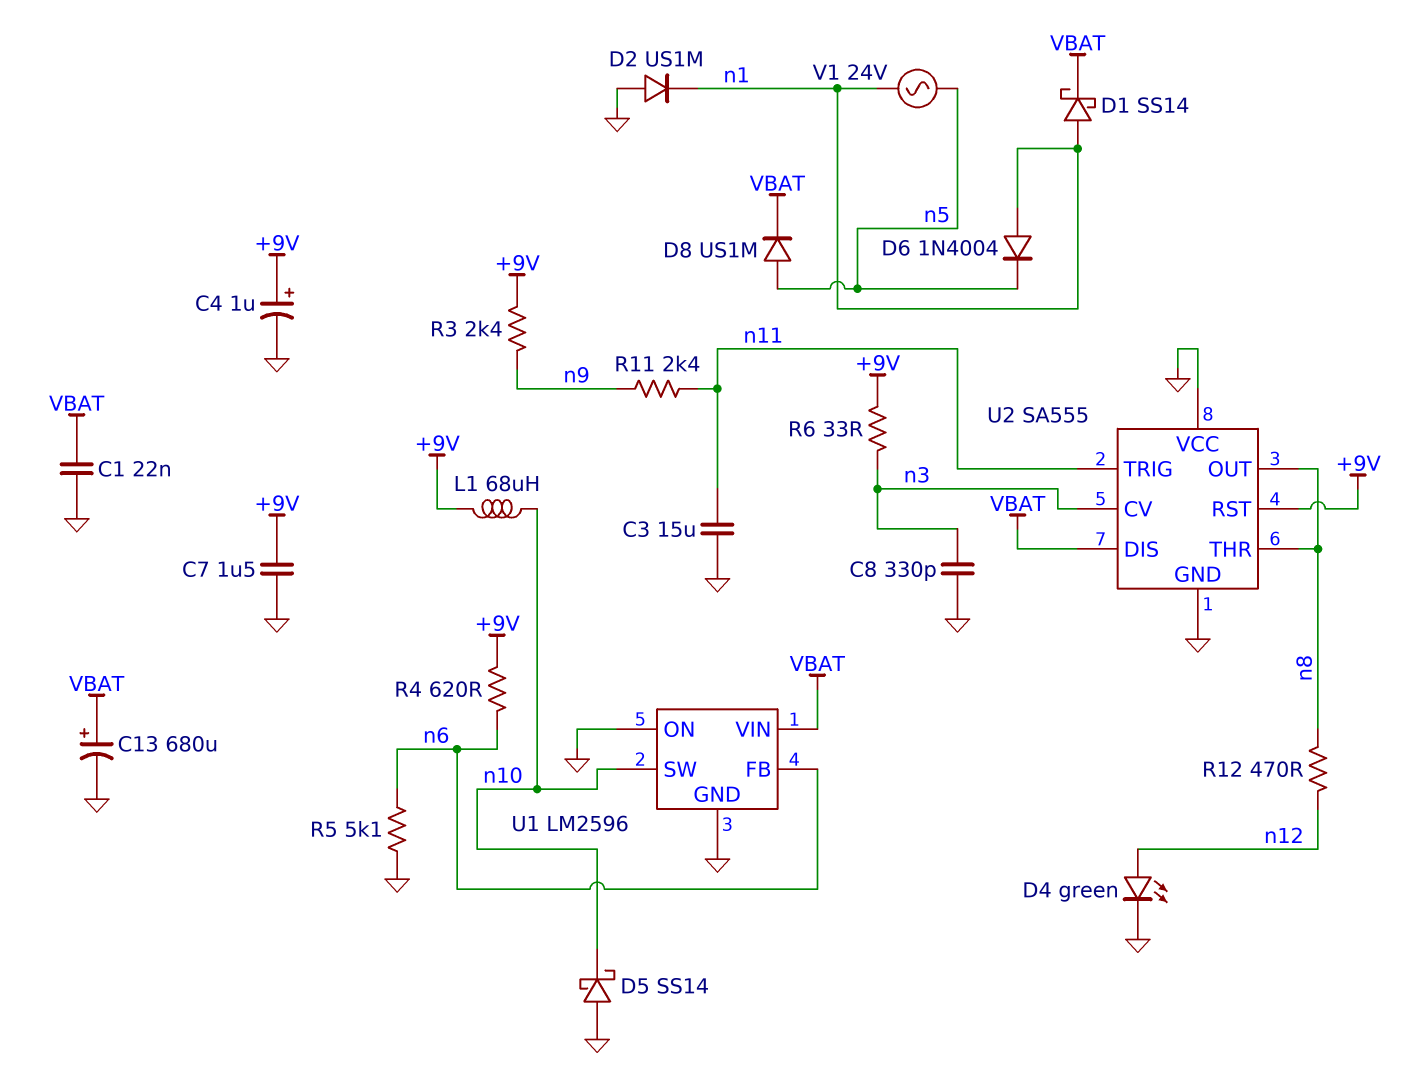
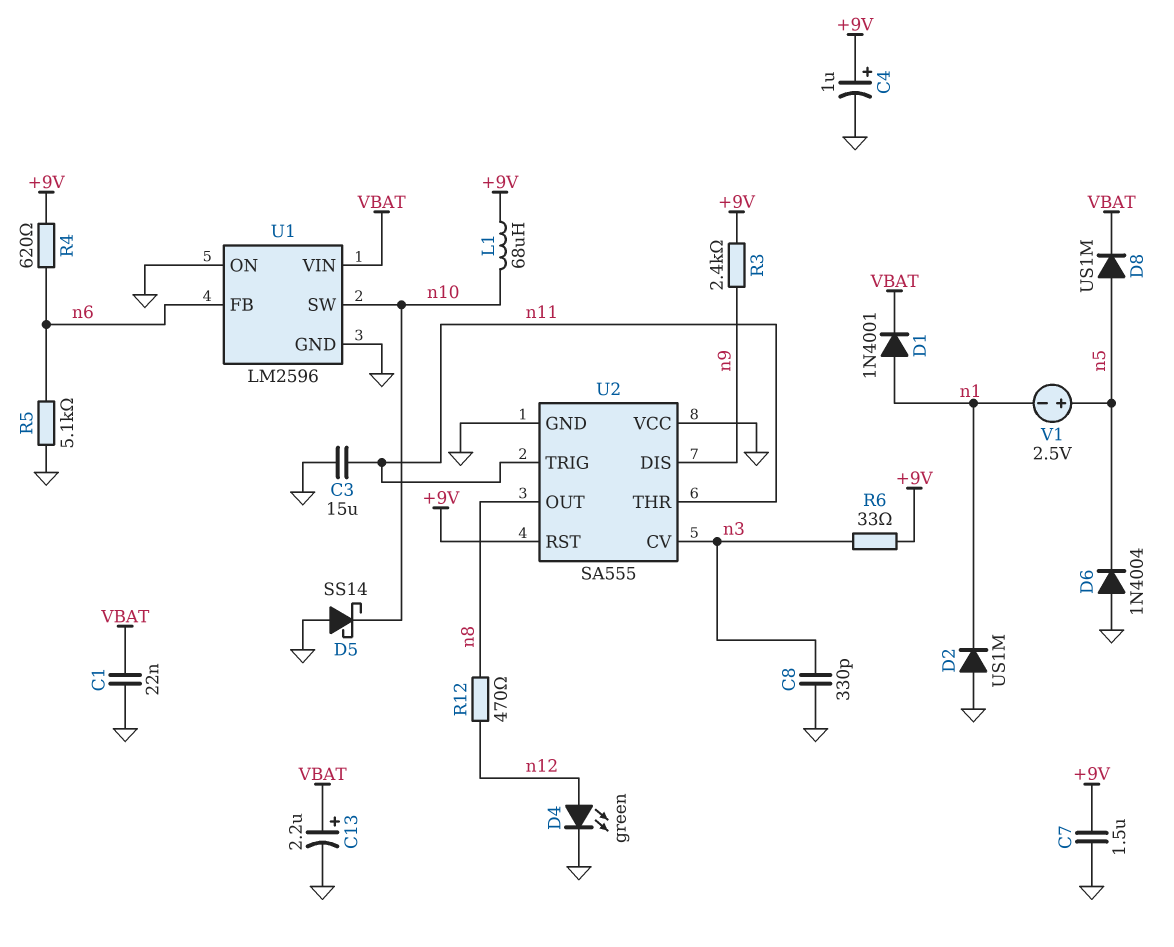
C13: 680uF (plus VBAT, minus GND) -> 2.2uF (plus VBAT, minus GND)
D1: schottky SS14 (A n1, K VBAT) -> diode 1N4001 (A n1, K VBAT)
D6: diode 1N4004 (A n1, K n5) -> diode 1N4004 (A GND, K n5)
R11: 2.4k (n9, n11) -> none
U2 pin DIS: VBAT -> n9
U2 pin THR: n8 -> n11
V1: AC 24V (n1, n5) -> 2.5V (plus n5, minus n1)

